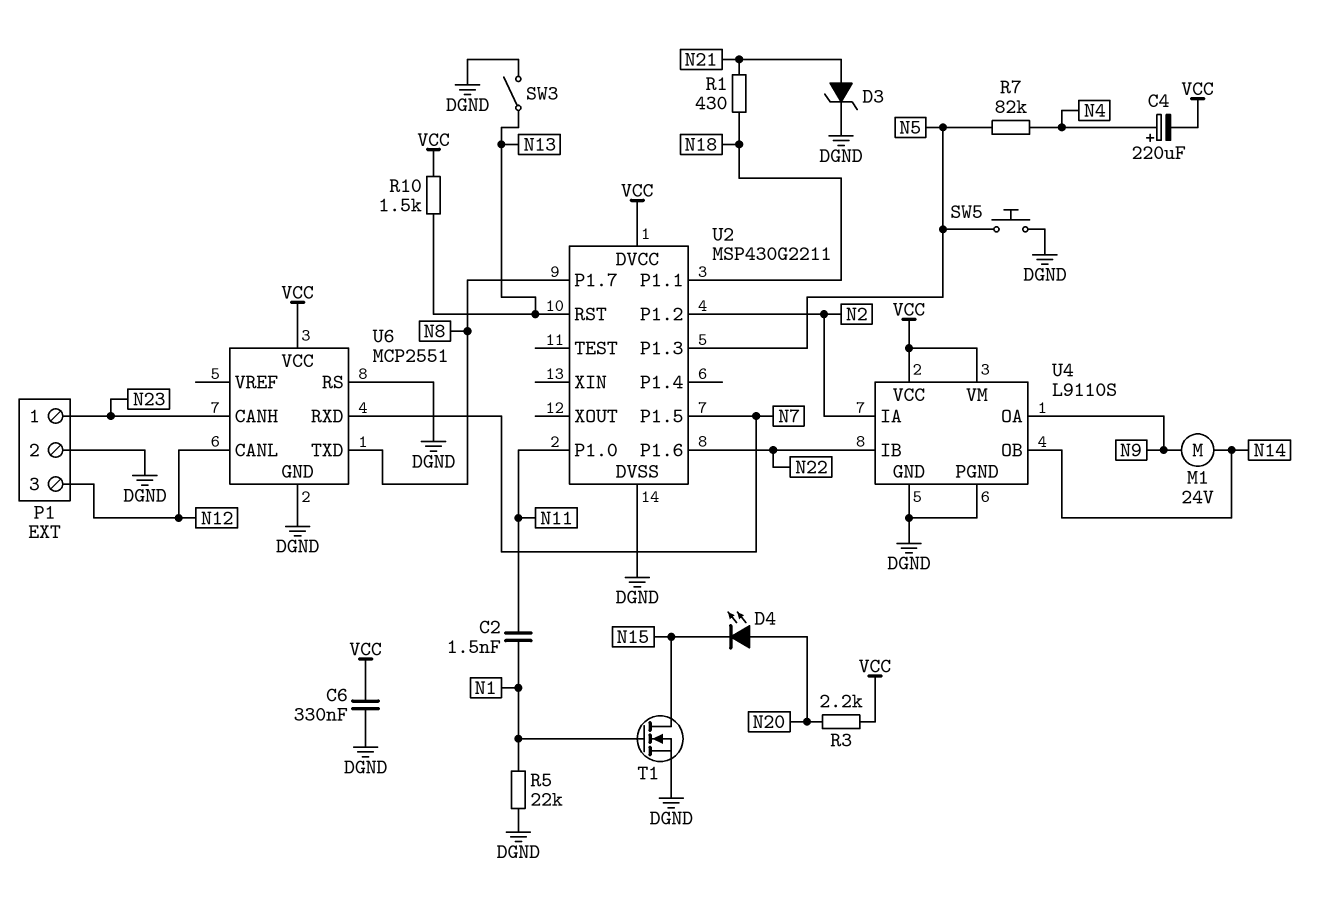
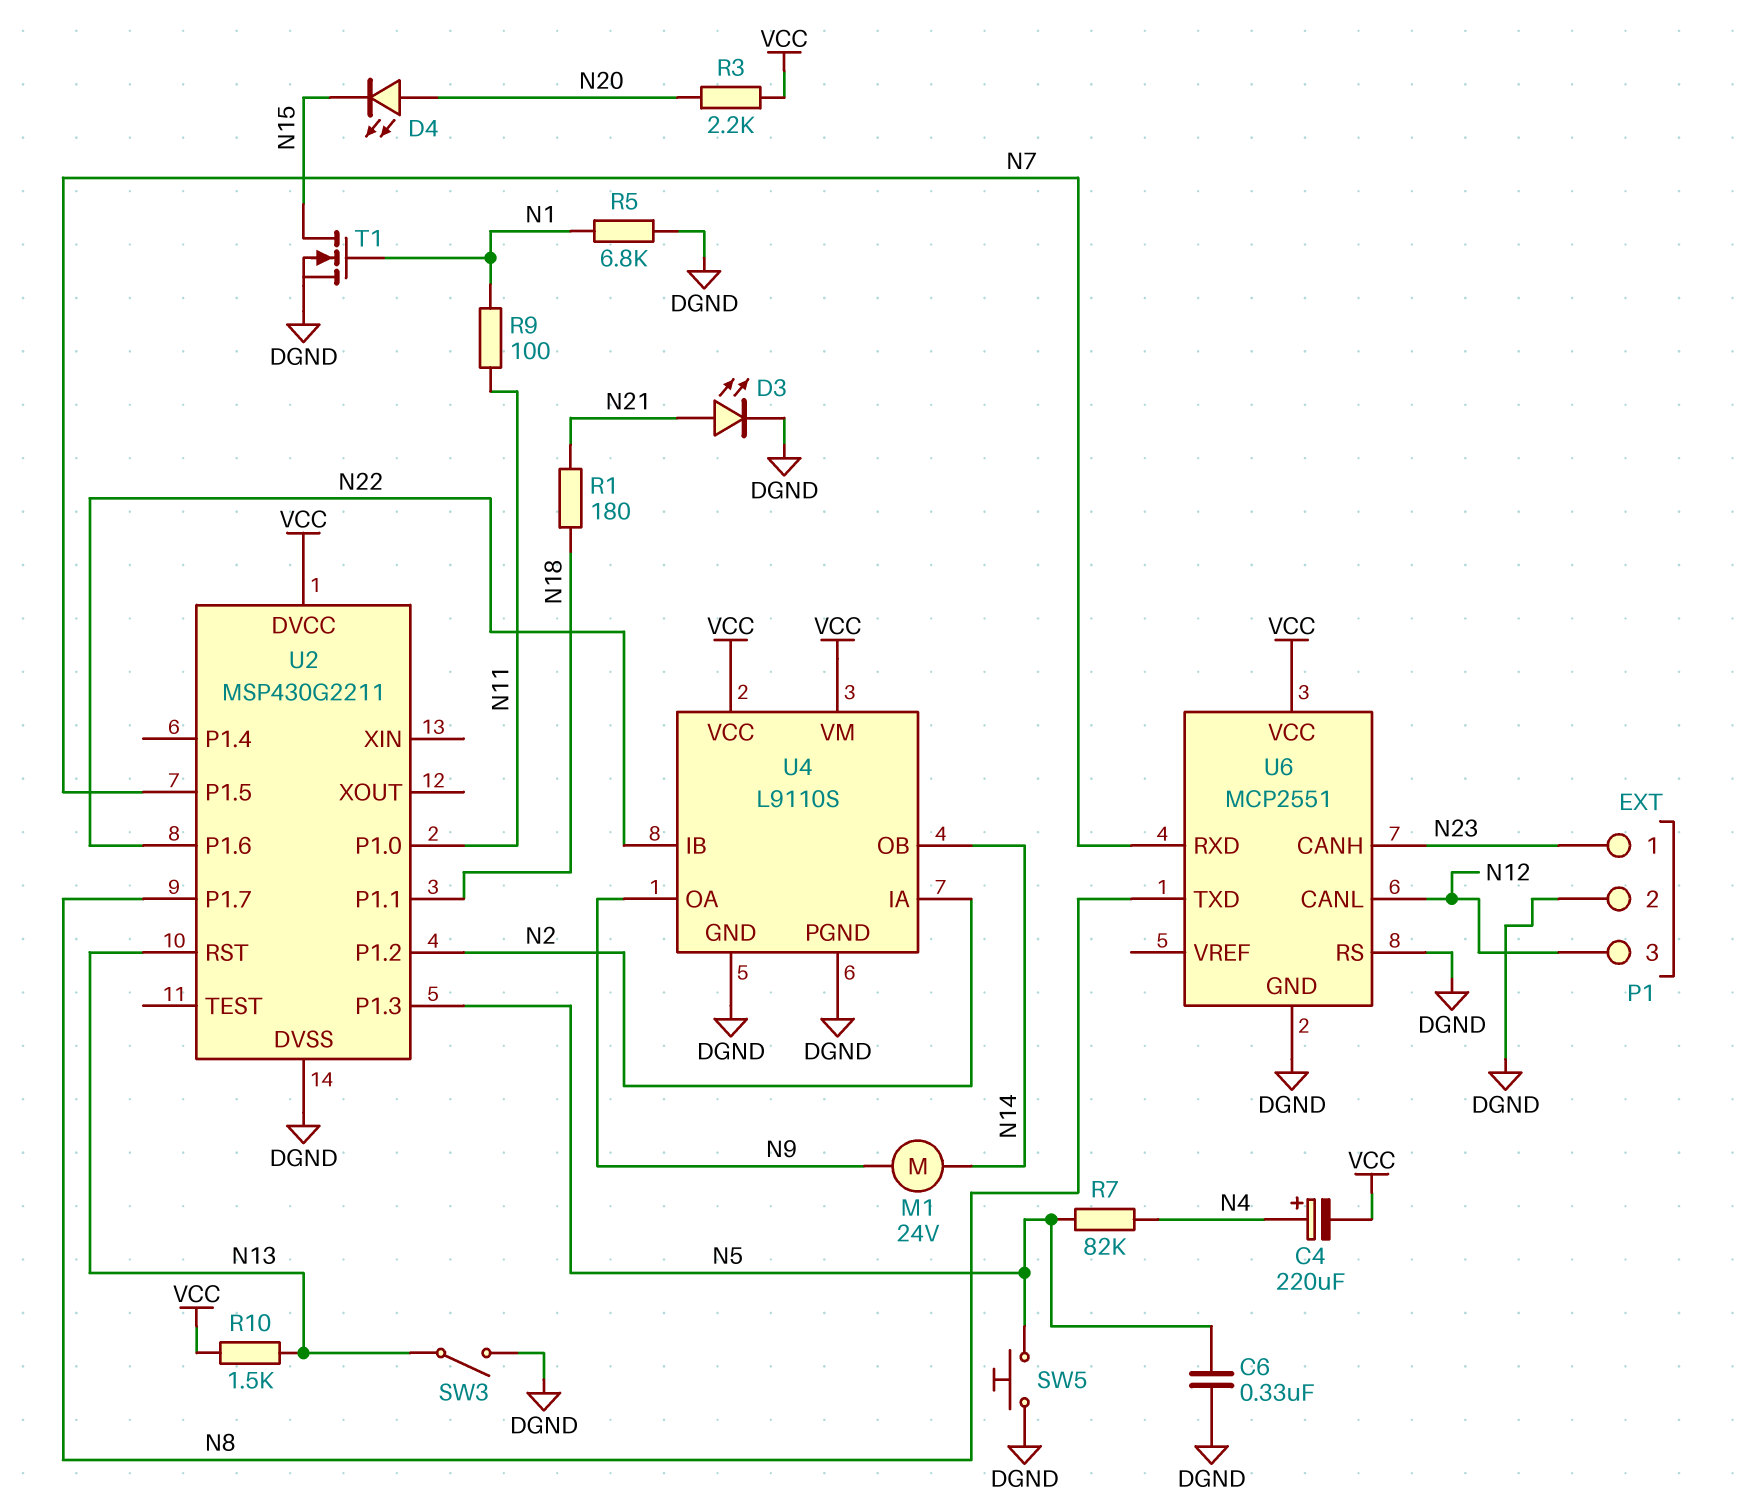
C2: 1.5nF (N1, N11) -> none
C6: 330nF (DGND, VCC) -> 330nF (DGND, N5)
D3: zener (A N21, K DGND) -> LED (A N21, K DGND)
R1: 430 (N18, N21) -> 180 (N18, N21)
R5: 22k (DGND, N1) -> 6.8k (DGND, N1)
R9: none -> 100 (N1, N11)

